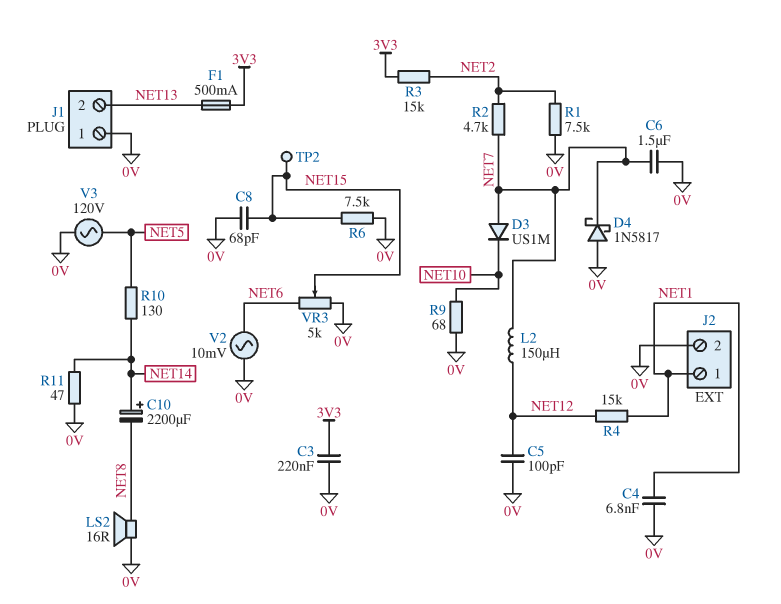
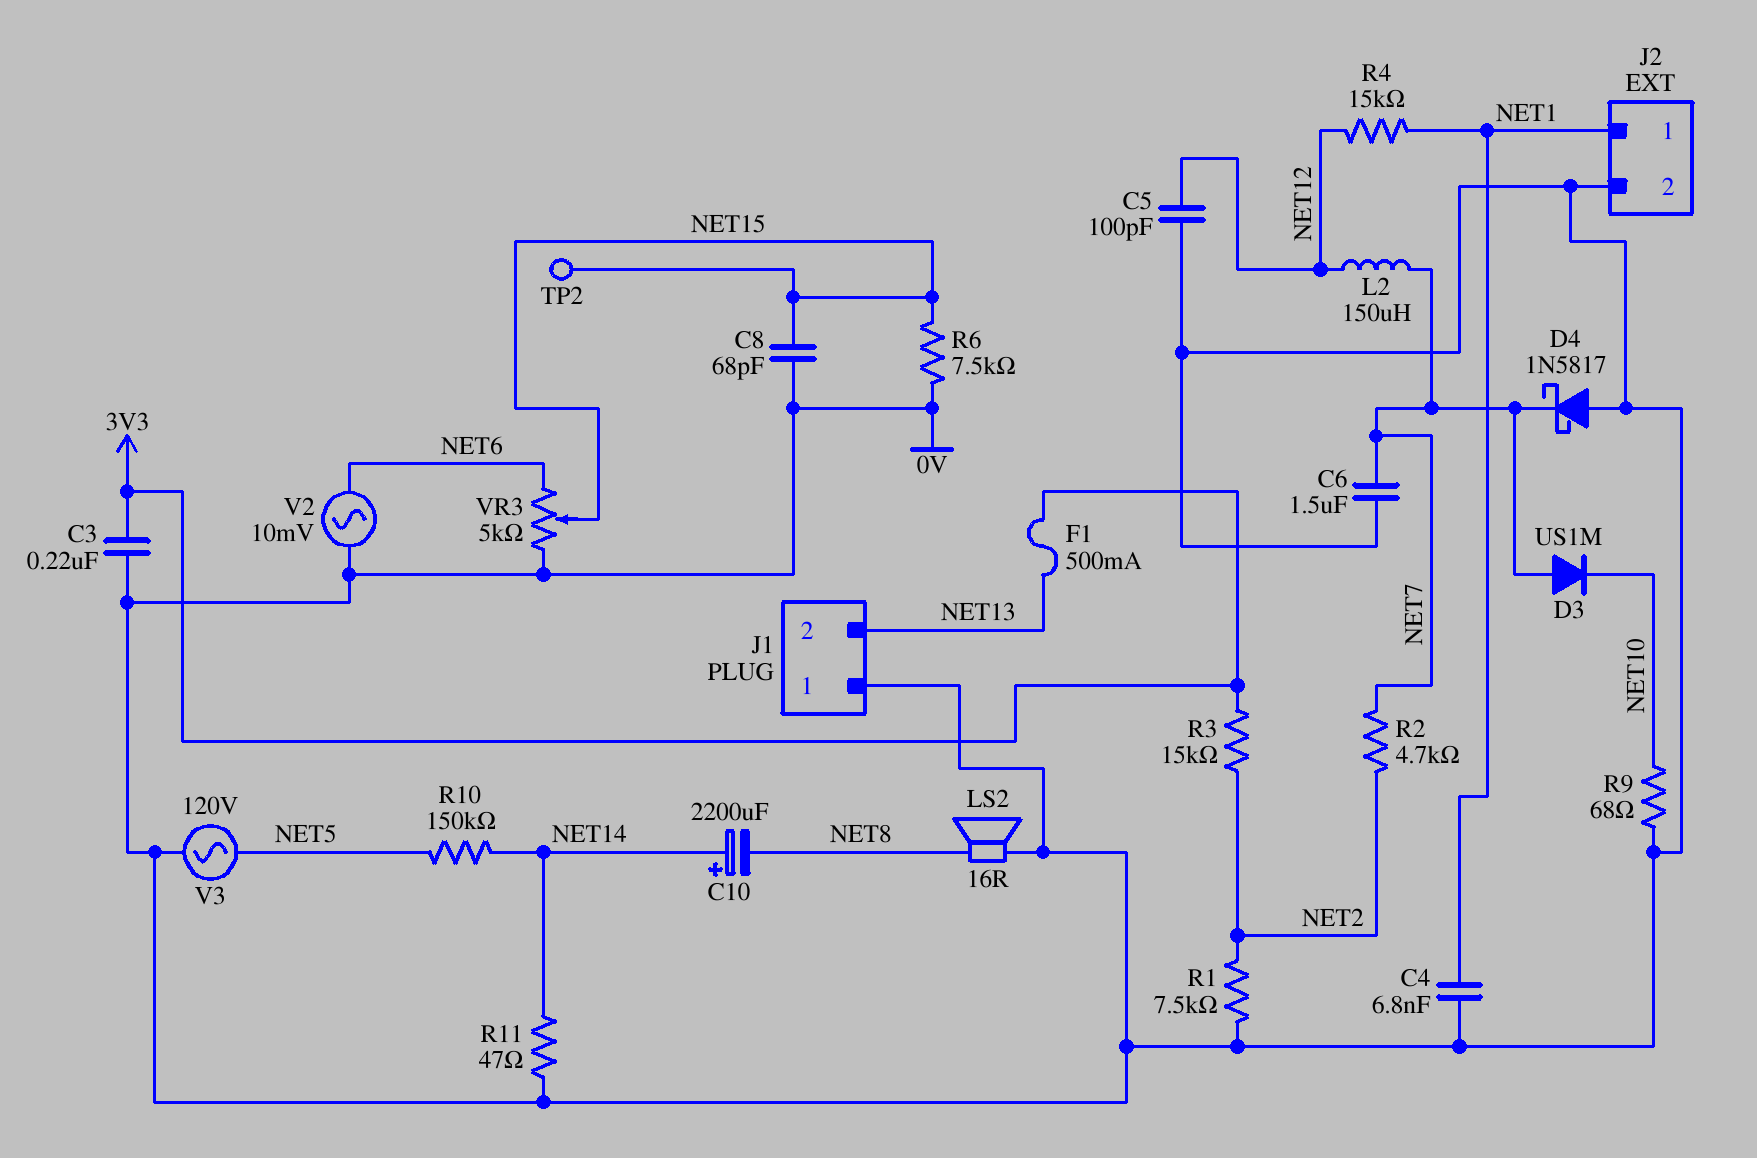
R10: 130 (NET5, NET14) -> 150k (NET5, NET14)

